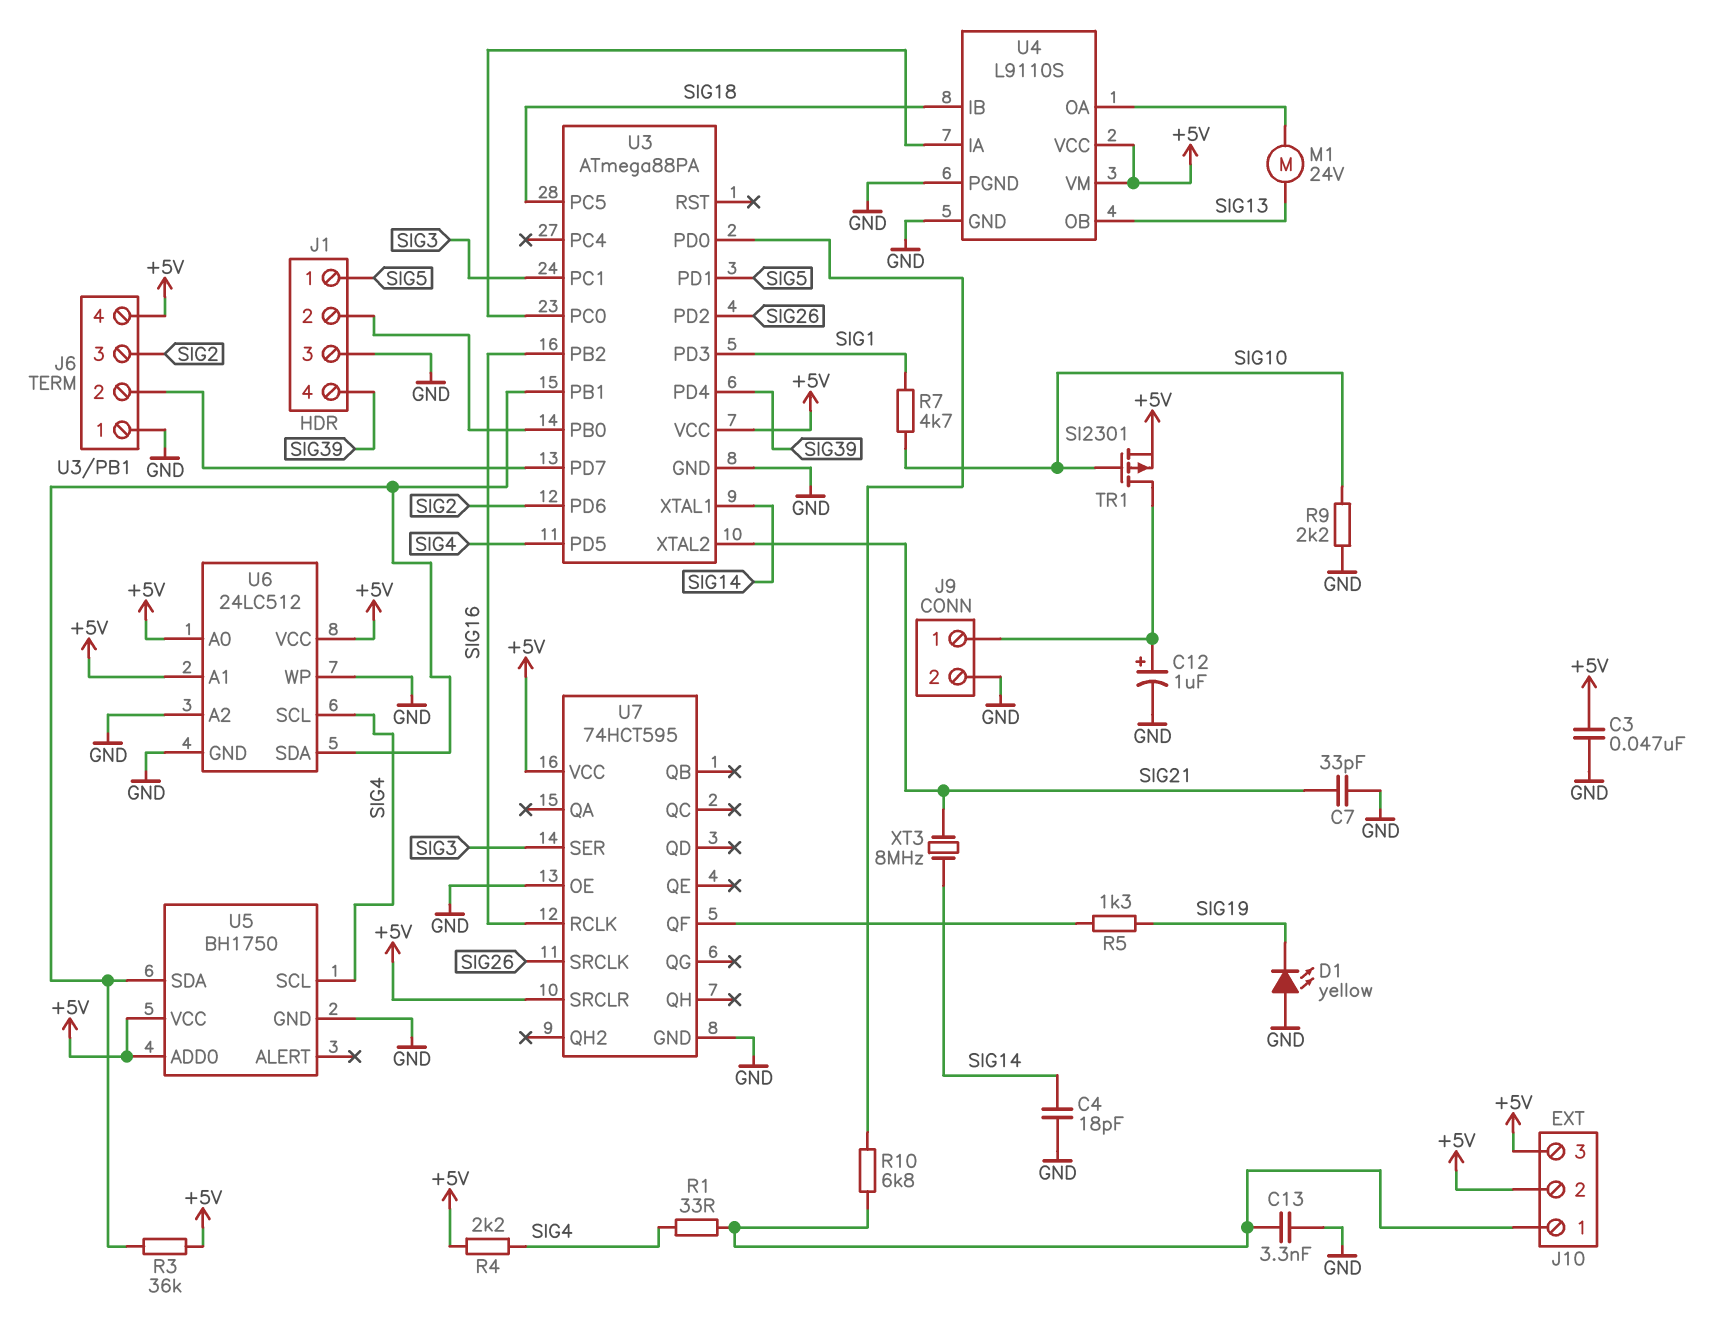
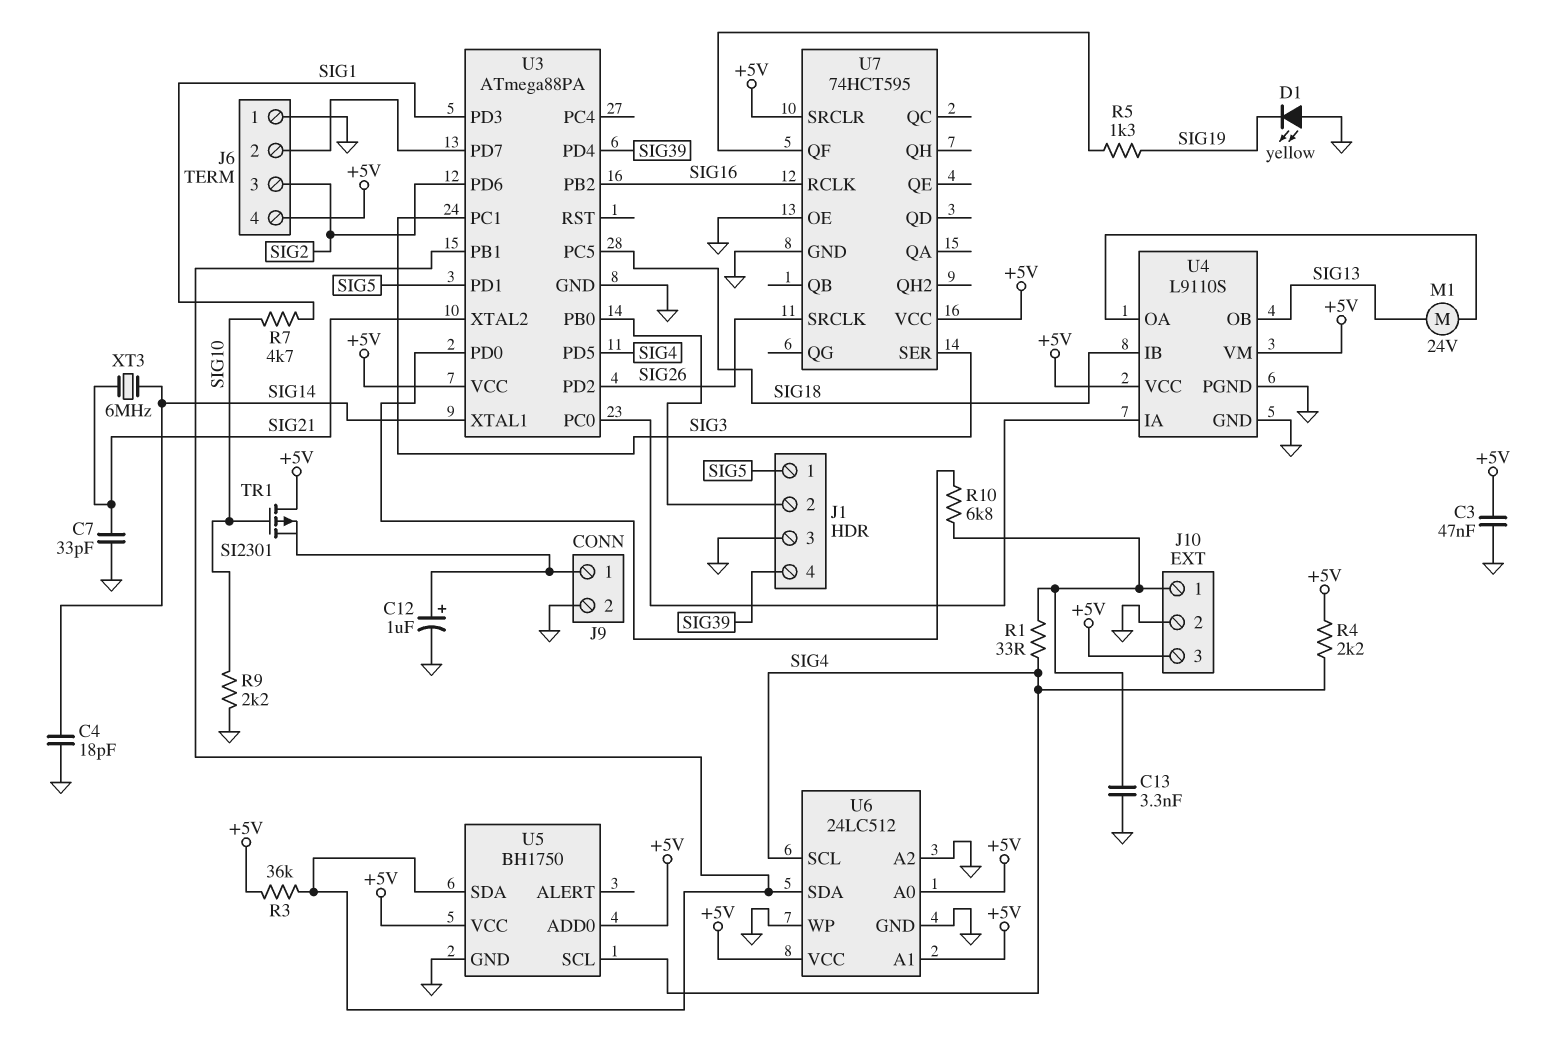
J10 pin 2: +5V -> GND
TR1: PMOS SI2301 (G SIG10, D J9/1, S +5V) -> PMOS SI2301 (G SIG10, D +5V, S J9/1)
XT3: 8MHz (SIG14, SIG21) -> 6MHz (SIG14, SIG21)

